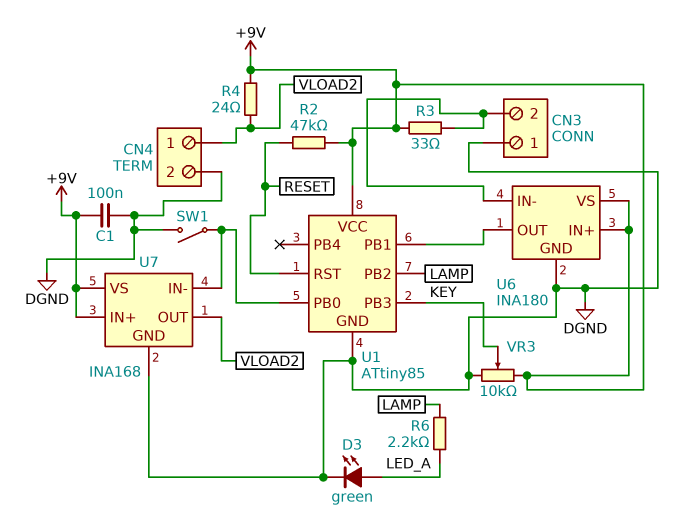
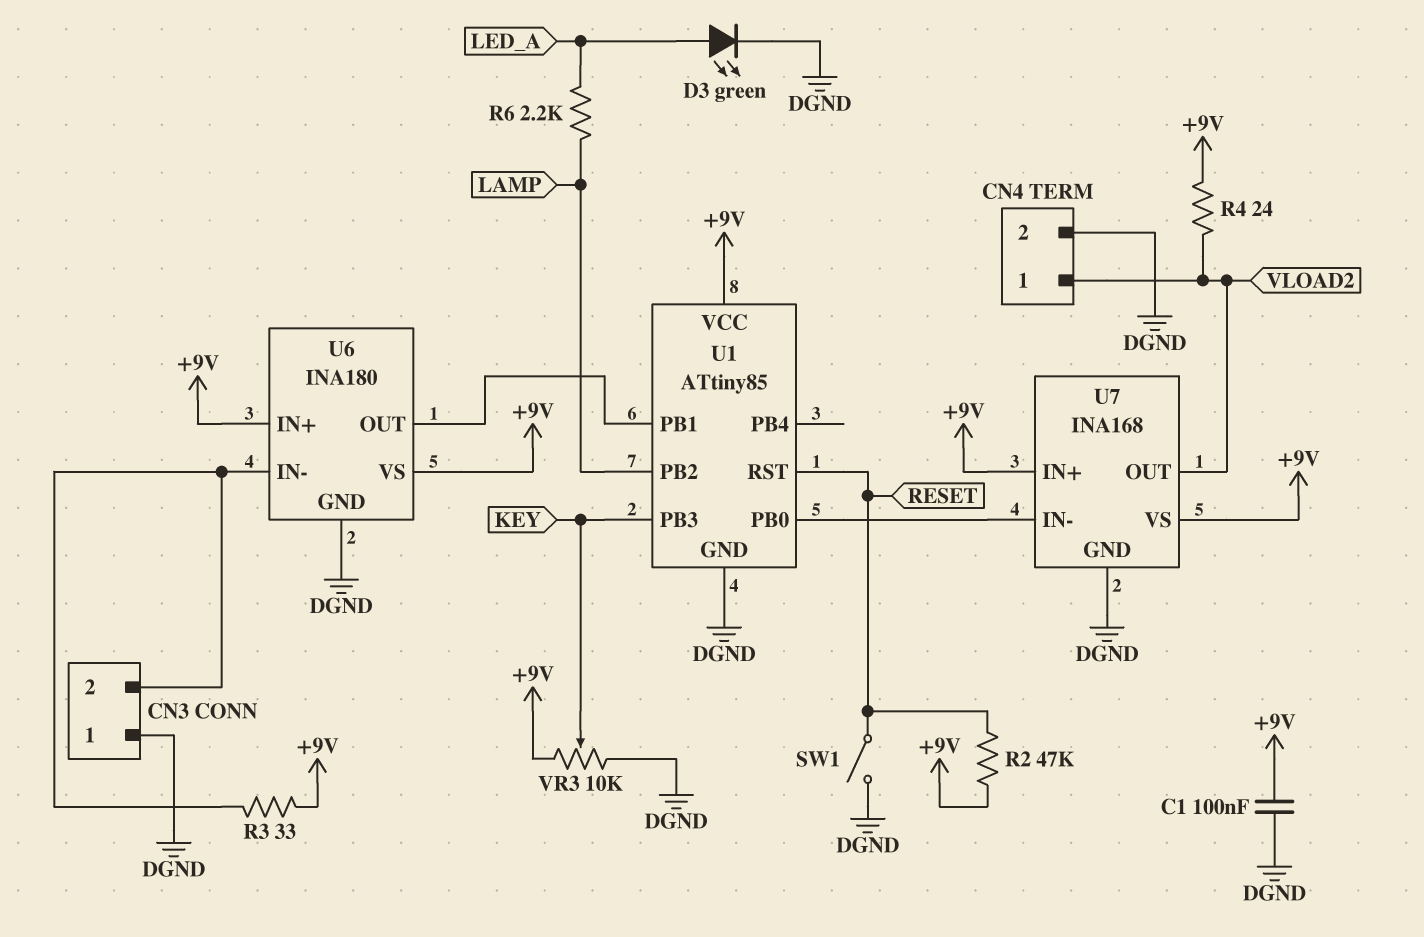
SW1: switch (DGND, U1/PB0) -> switch (DGND, RESET)

